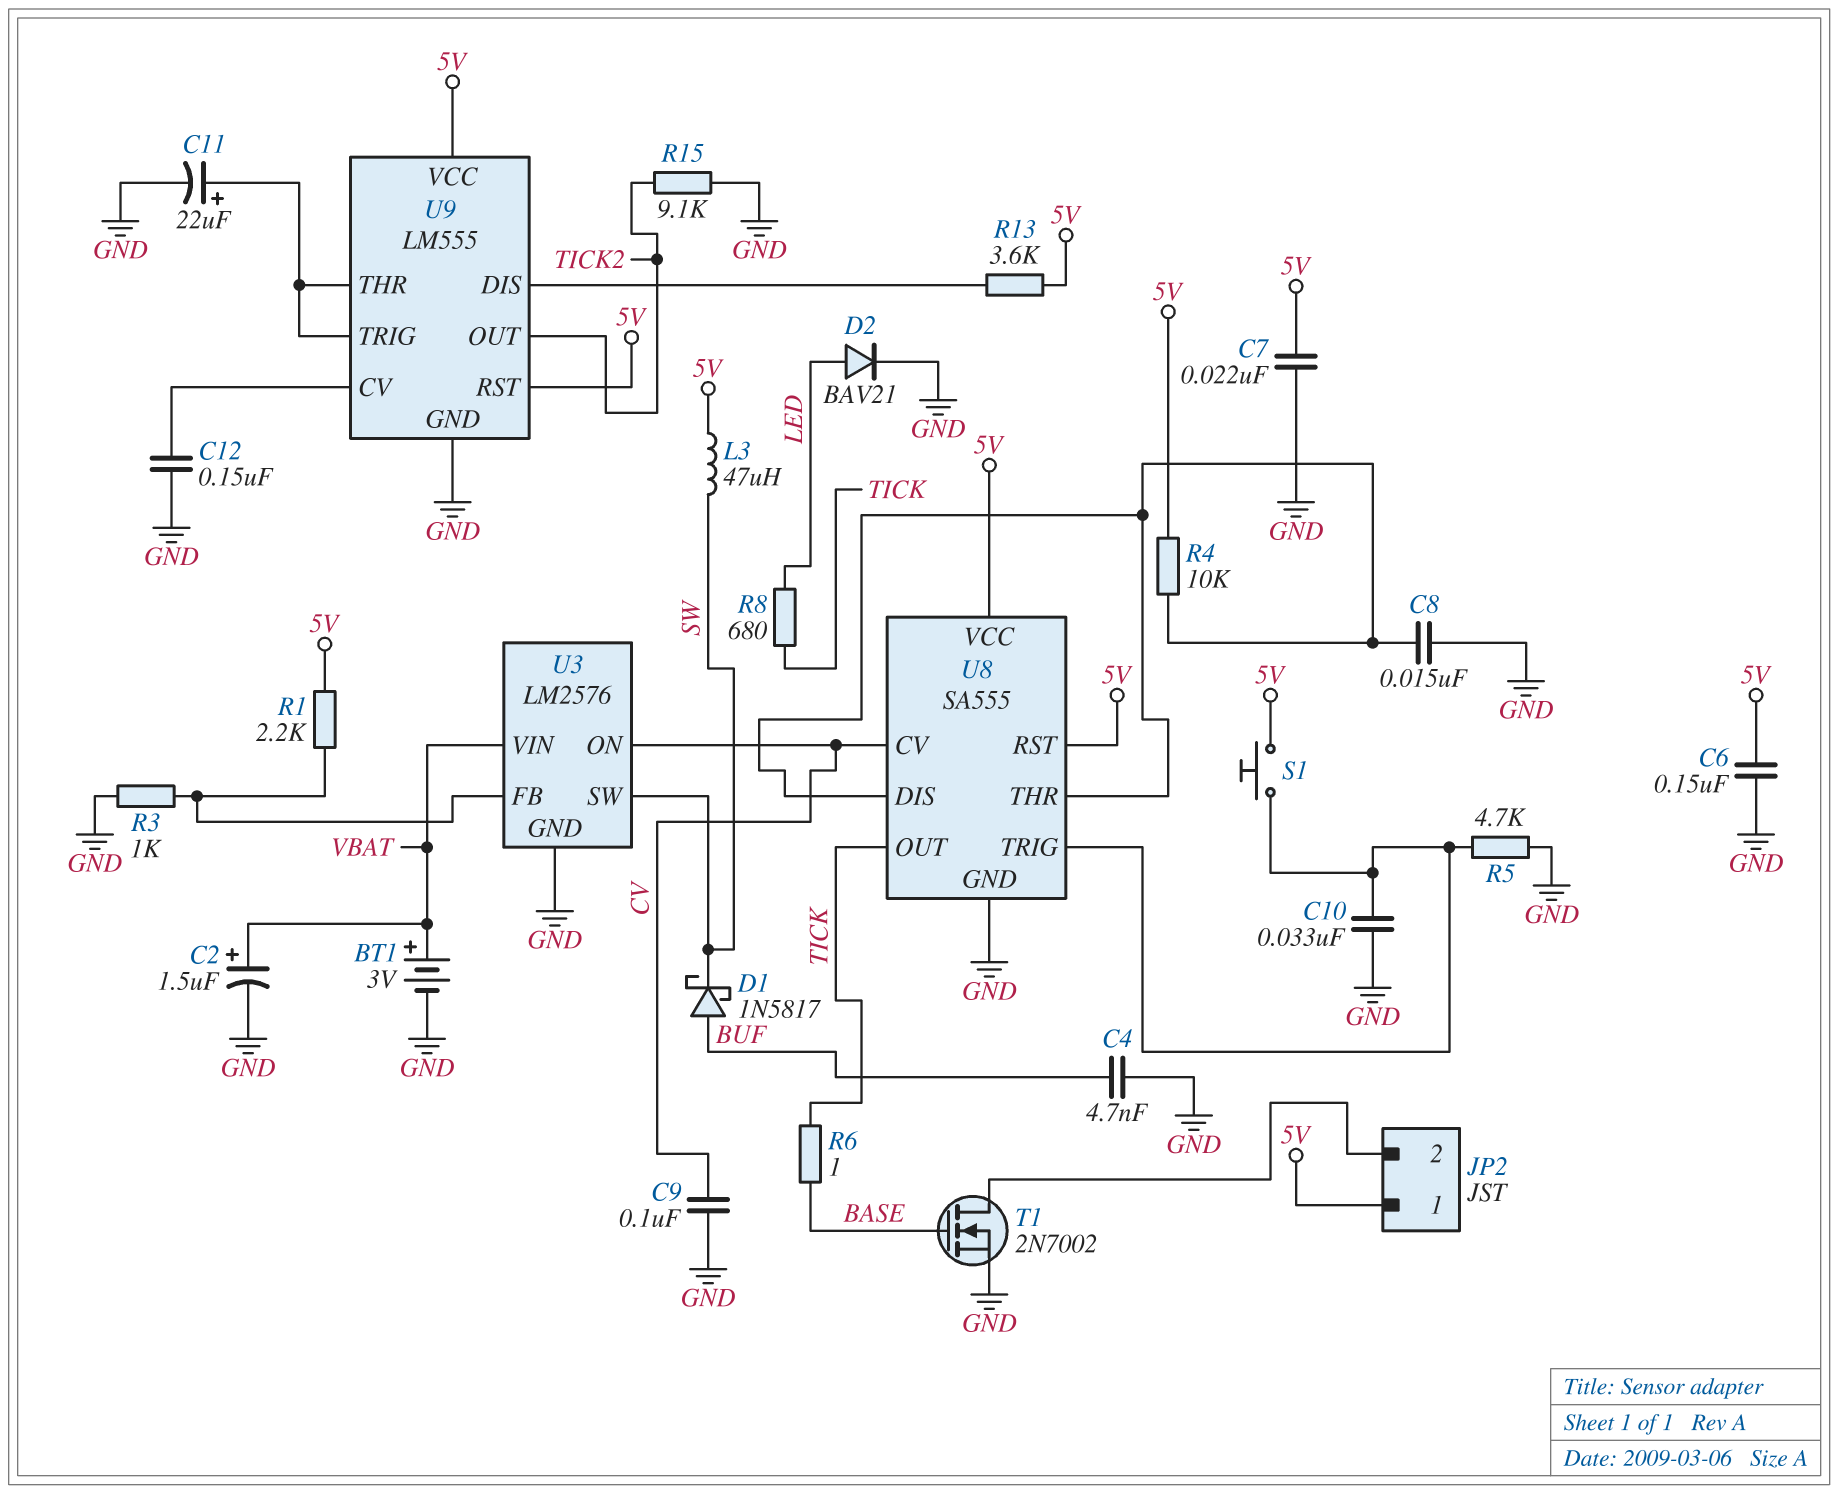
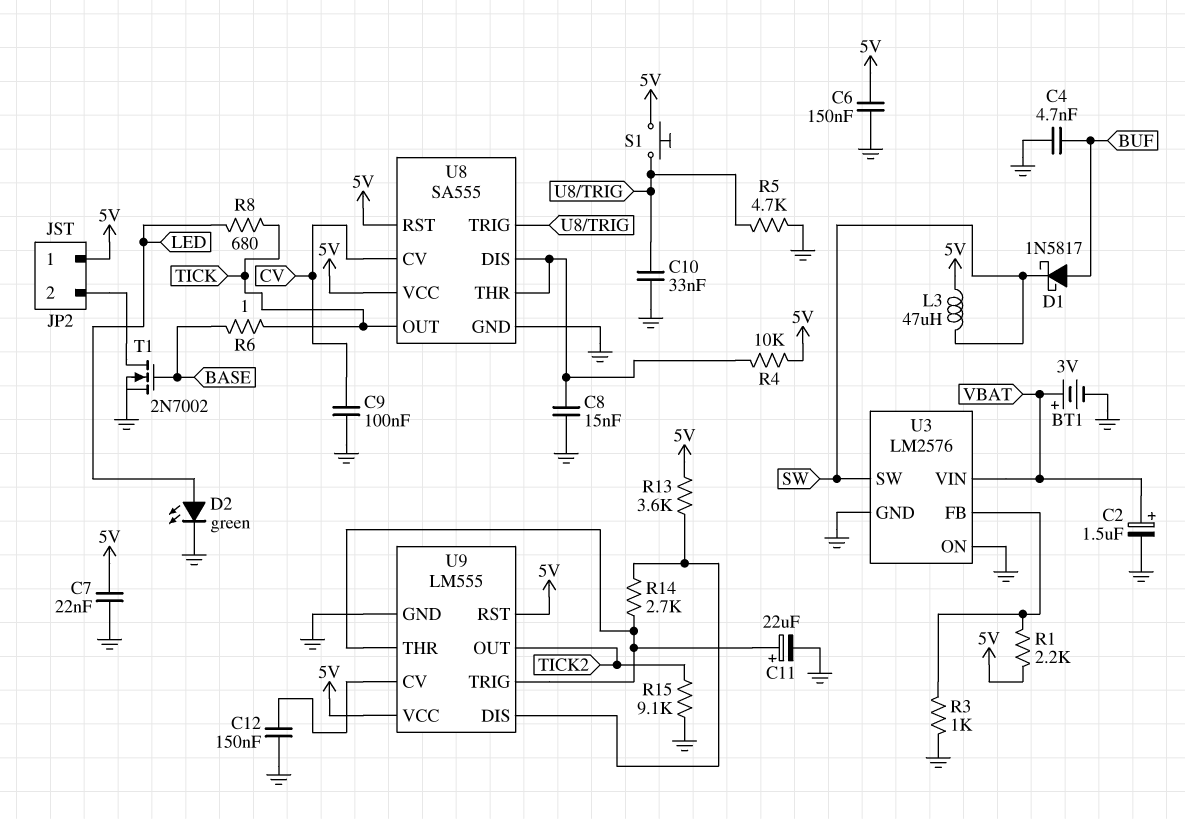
D2: diode BAV21 (A LED, K GND) -> LED green (A LED, K GND)
R14: none -> 2.7k (U9/DIS, U9/THR)
U3 pin ON: CV -> GND

